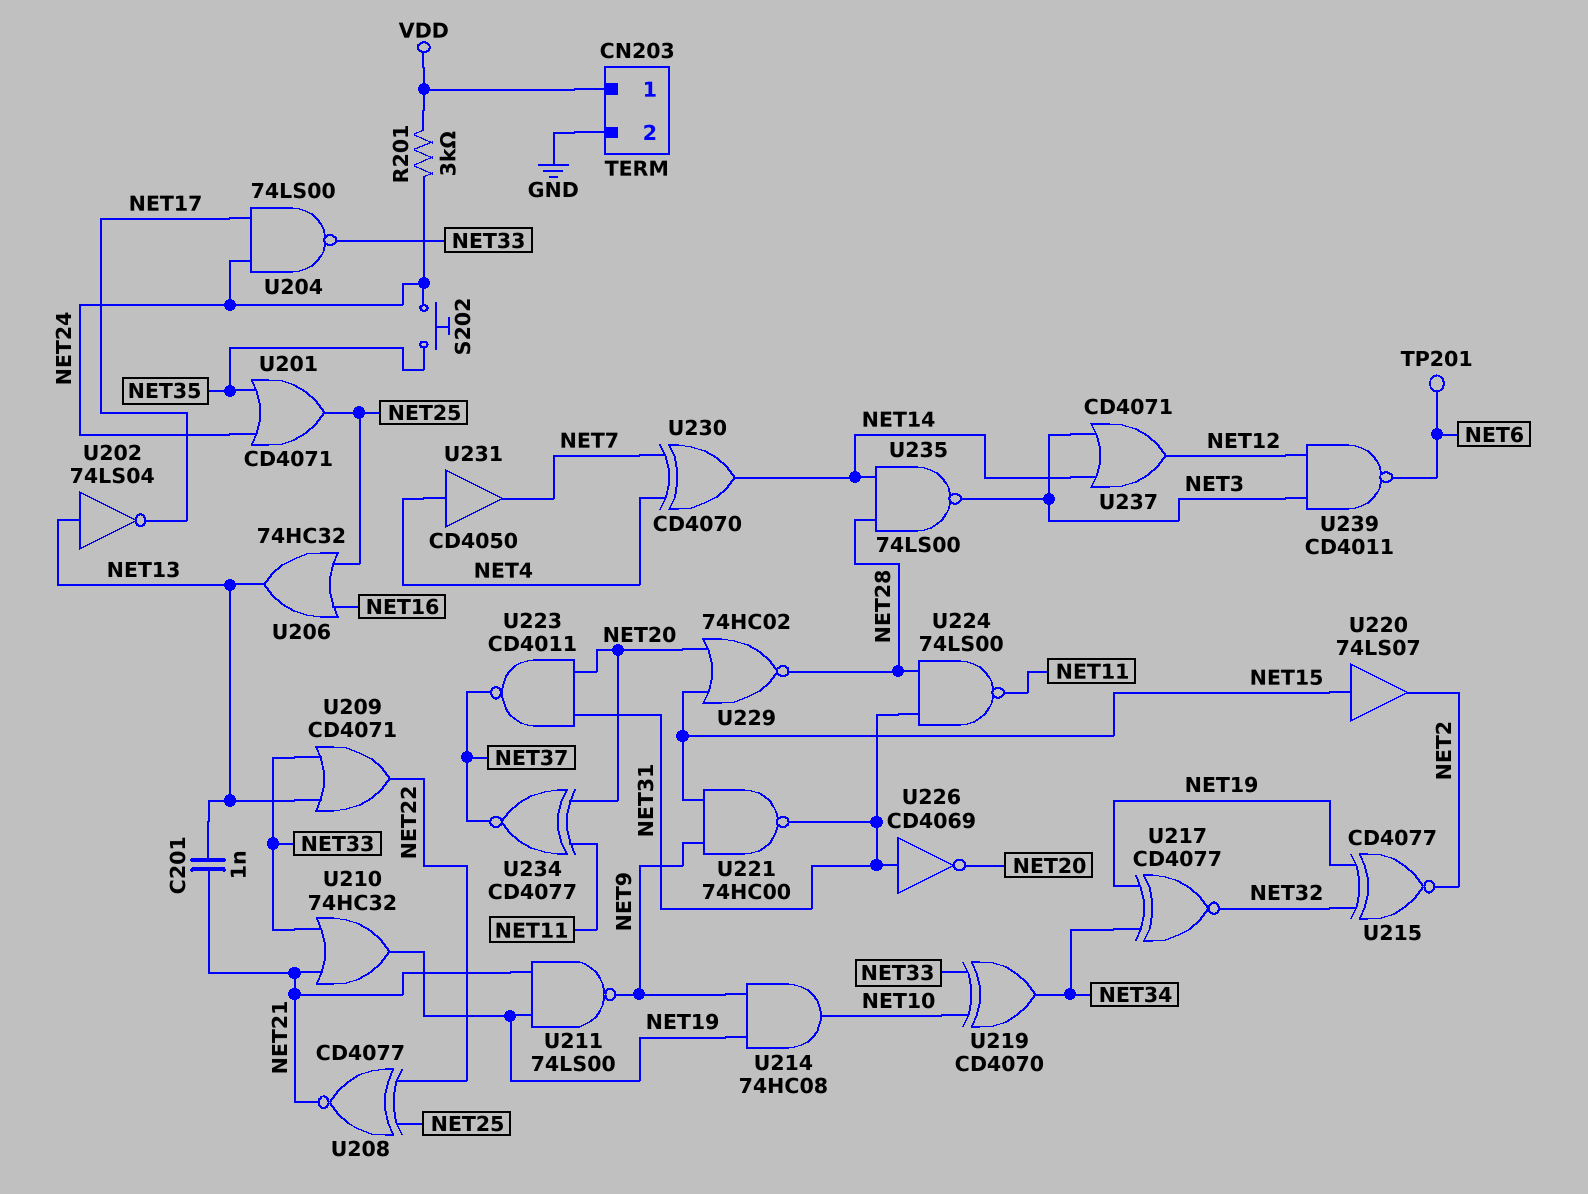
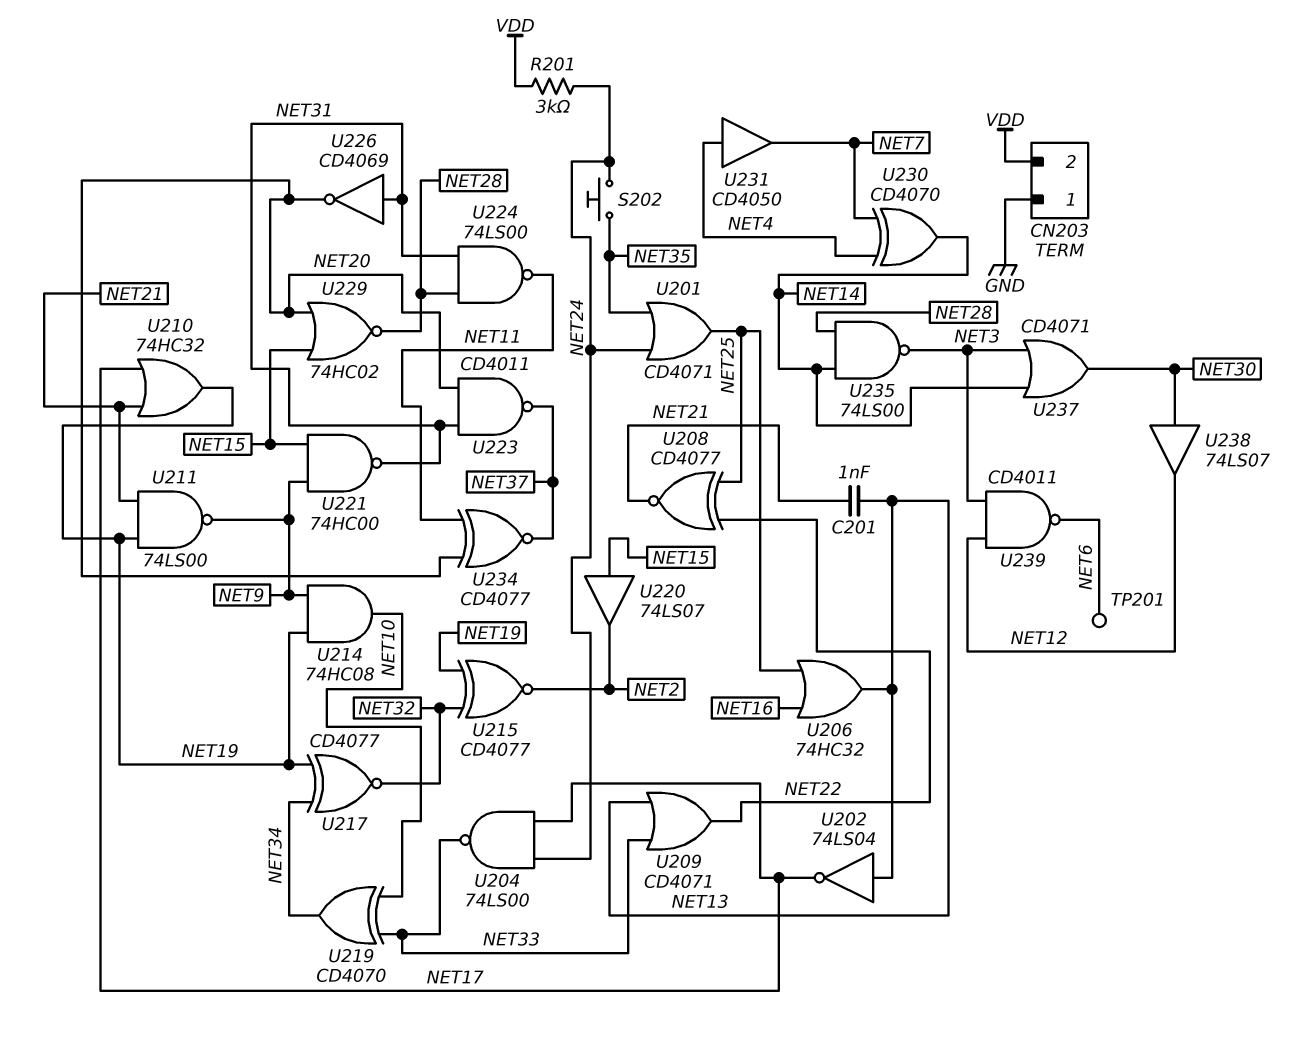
CN203 pin 1: VDD -> GND
CN203 pin 2: GND -> VDD
U210: OR 74HC32 (in NET21, in NET33, out NET19) -> OR 74HC32 (in NET17, in NET21, out NET19)
U237: OR CD4071 (in NET3, in NET14, out NET12) -> OR CD4071 (in NET3, in NET14, out NET30)
U238: none -> buffer 74LS07 (in NET30, out NET12)

